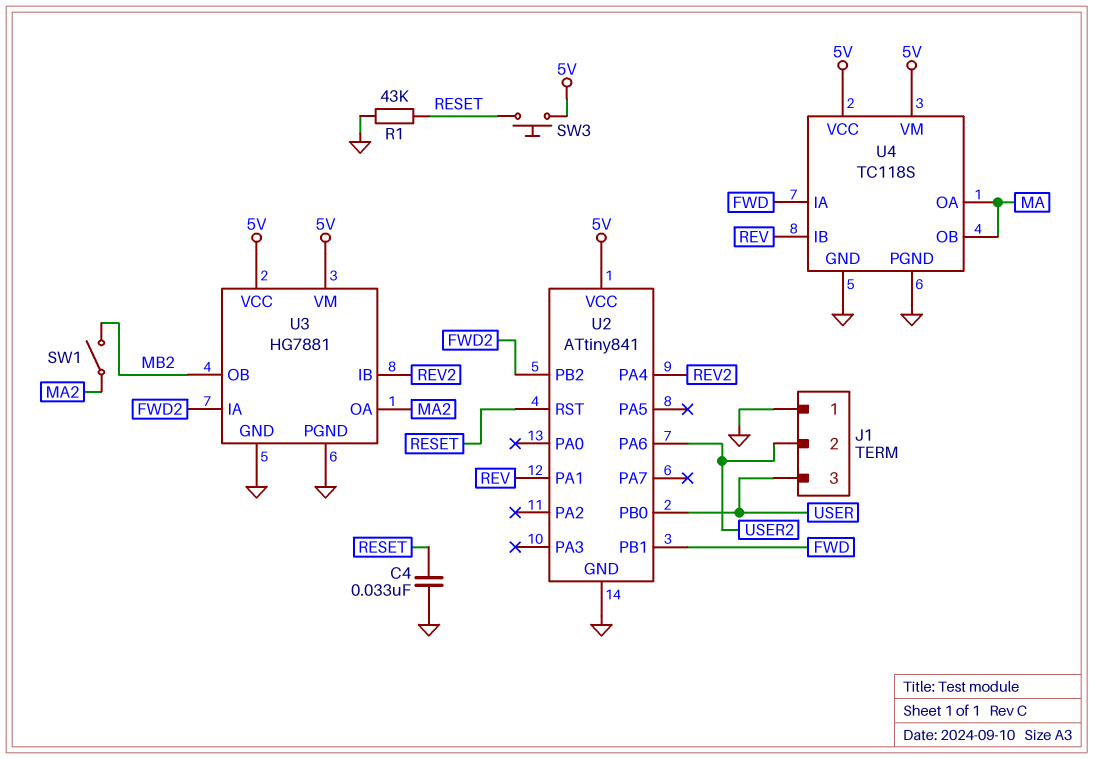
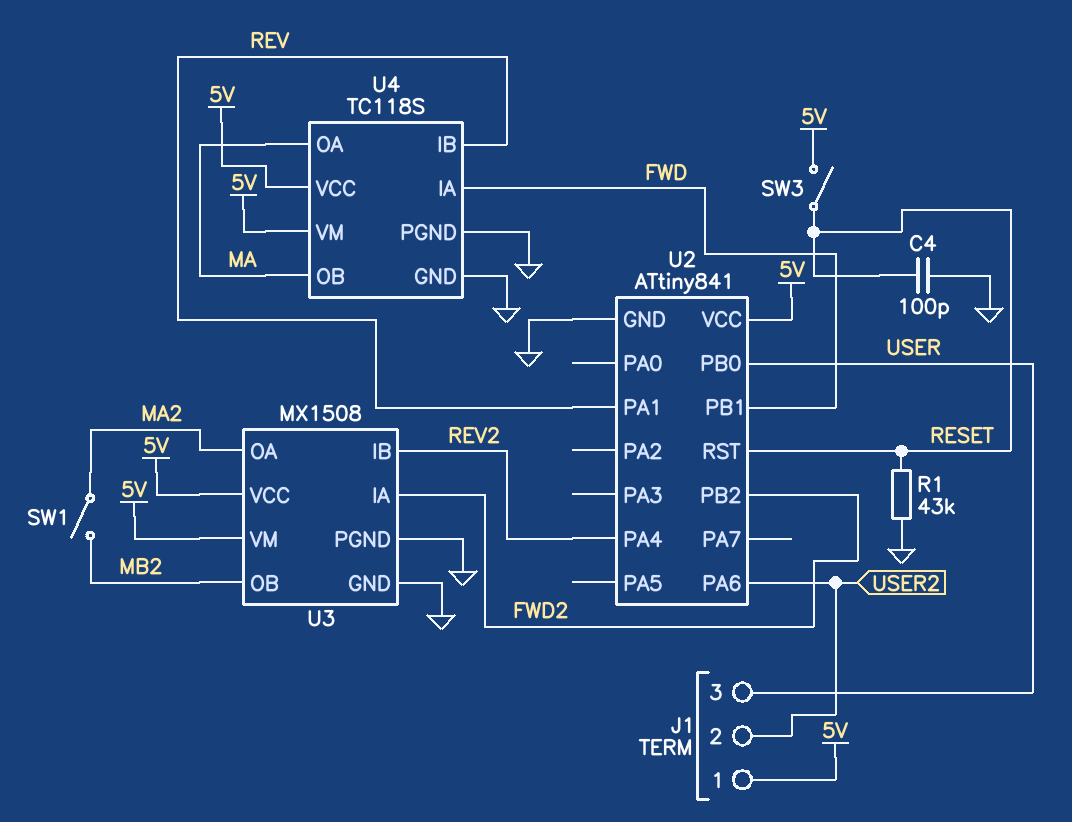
C4: 33nF (GND, RESET) -> 100pF (GND, RESET)
J1 pin 1: GND -> 5V
SW3: button (5V, RESET) -> switch (5V, RESET)
U3: HG7881 -> MX1508

